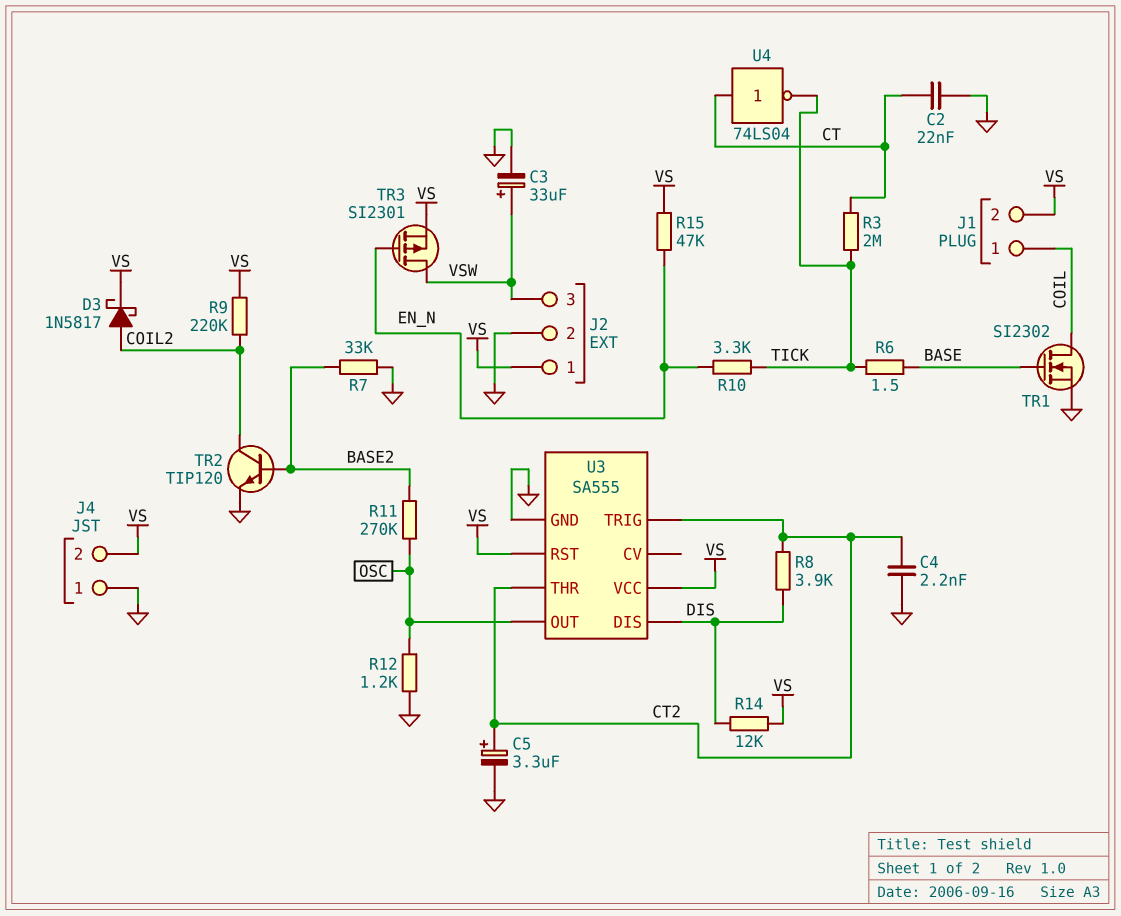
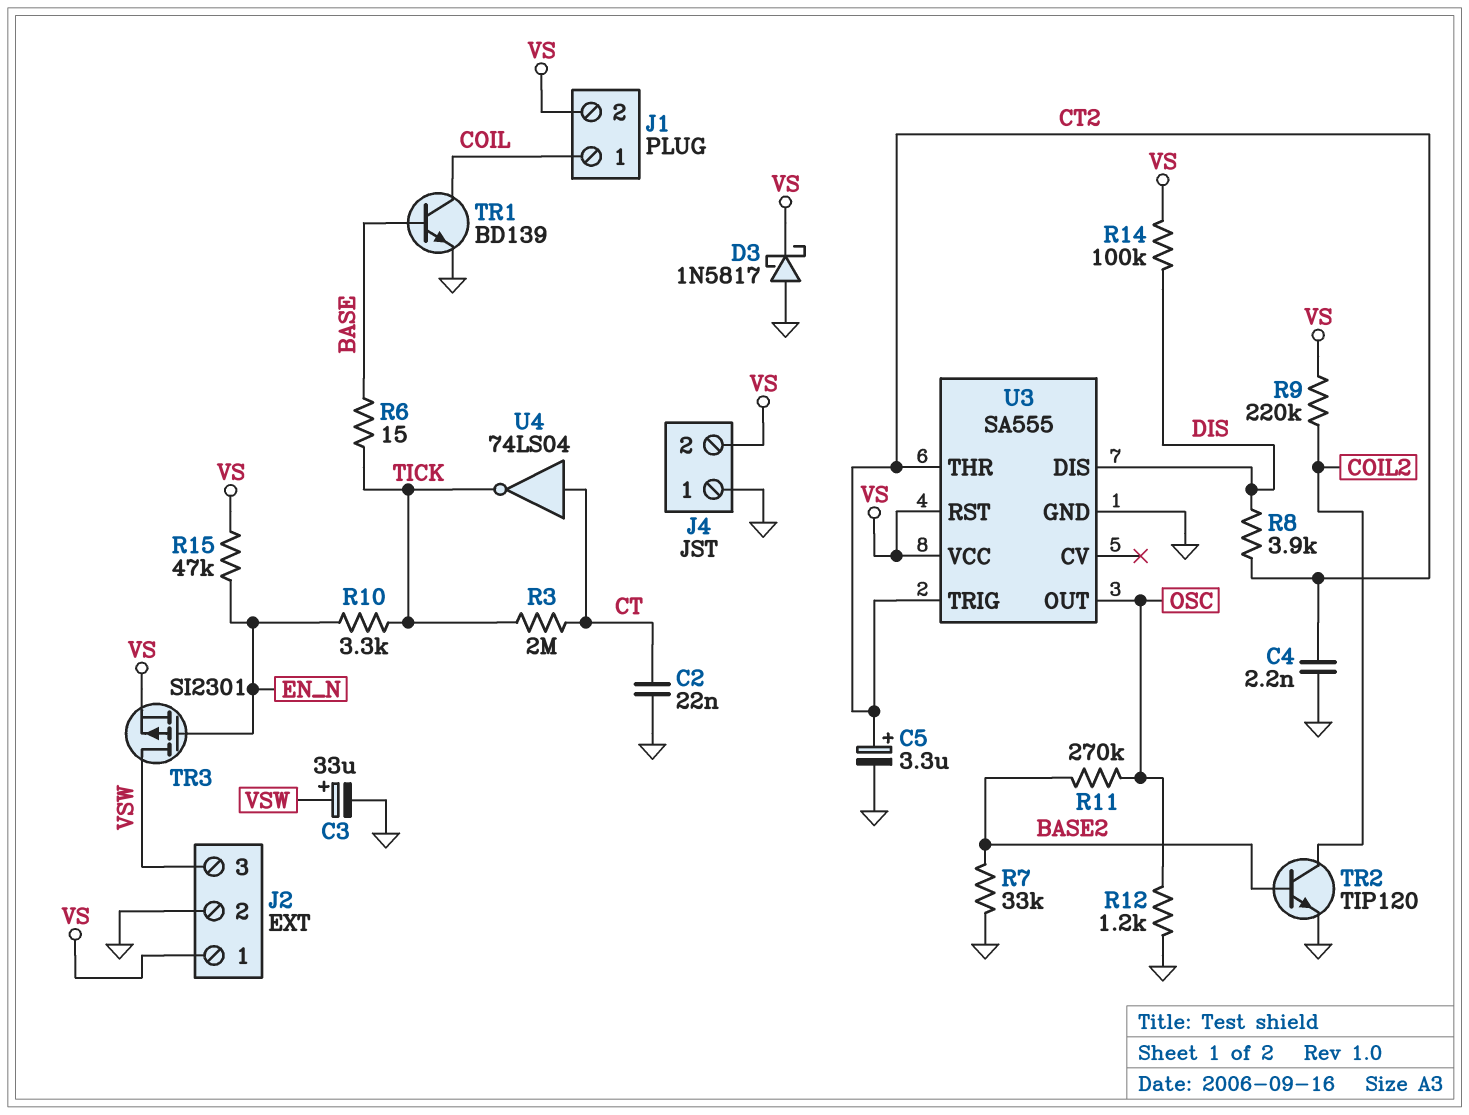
D3: schottky 1N5817 (A COIL2, K VS) -> schottky 1N5817 (A GND, K VS)
R6: 1.5 (BASE, TICK) -> 15 (BASE, TICK)
R14: 12k (DIS, VS) -> 100k (DIS, VS)
TR1: NMOS SI2302 (G BASE, D COIL, S GND) -> NPN BD139 (B BASE, C COIL, E GND)

